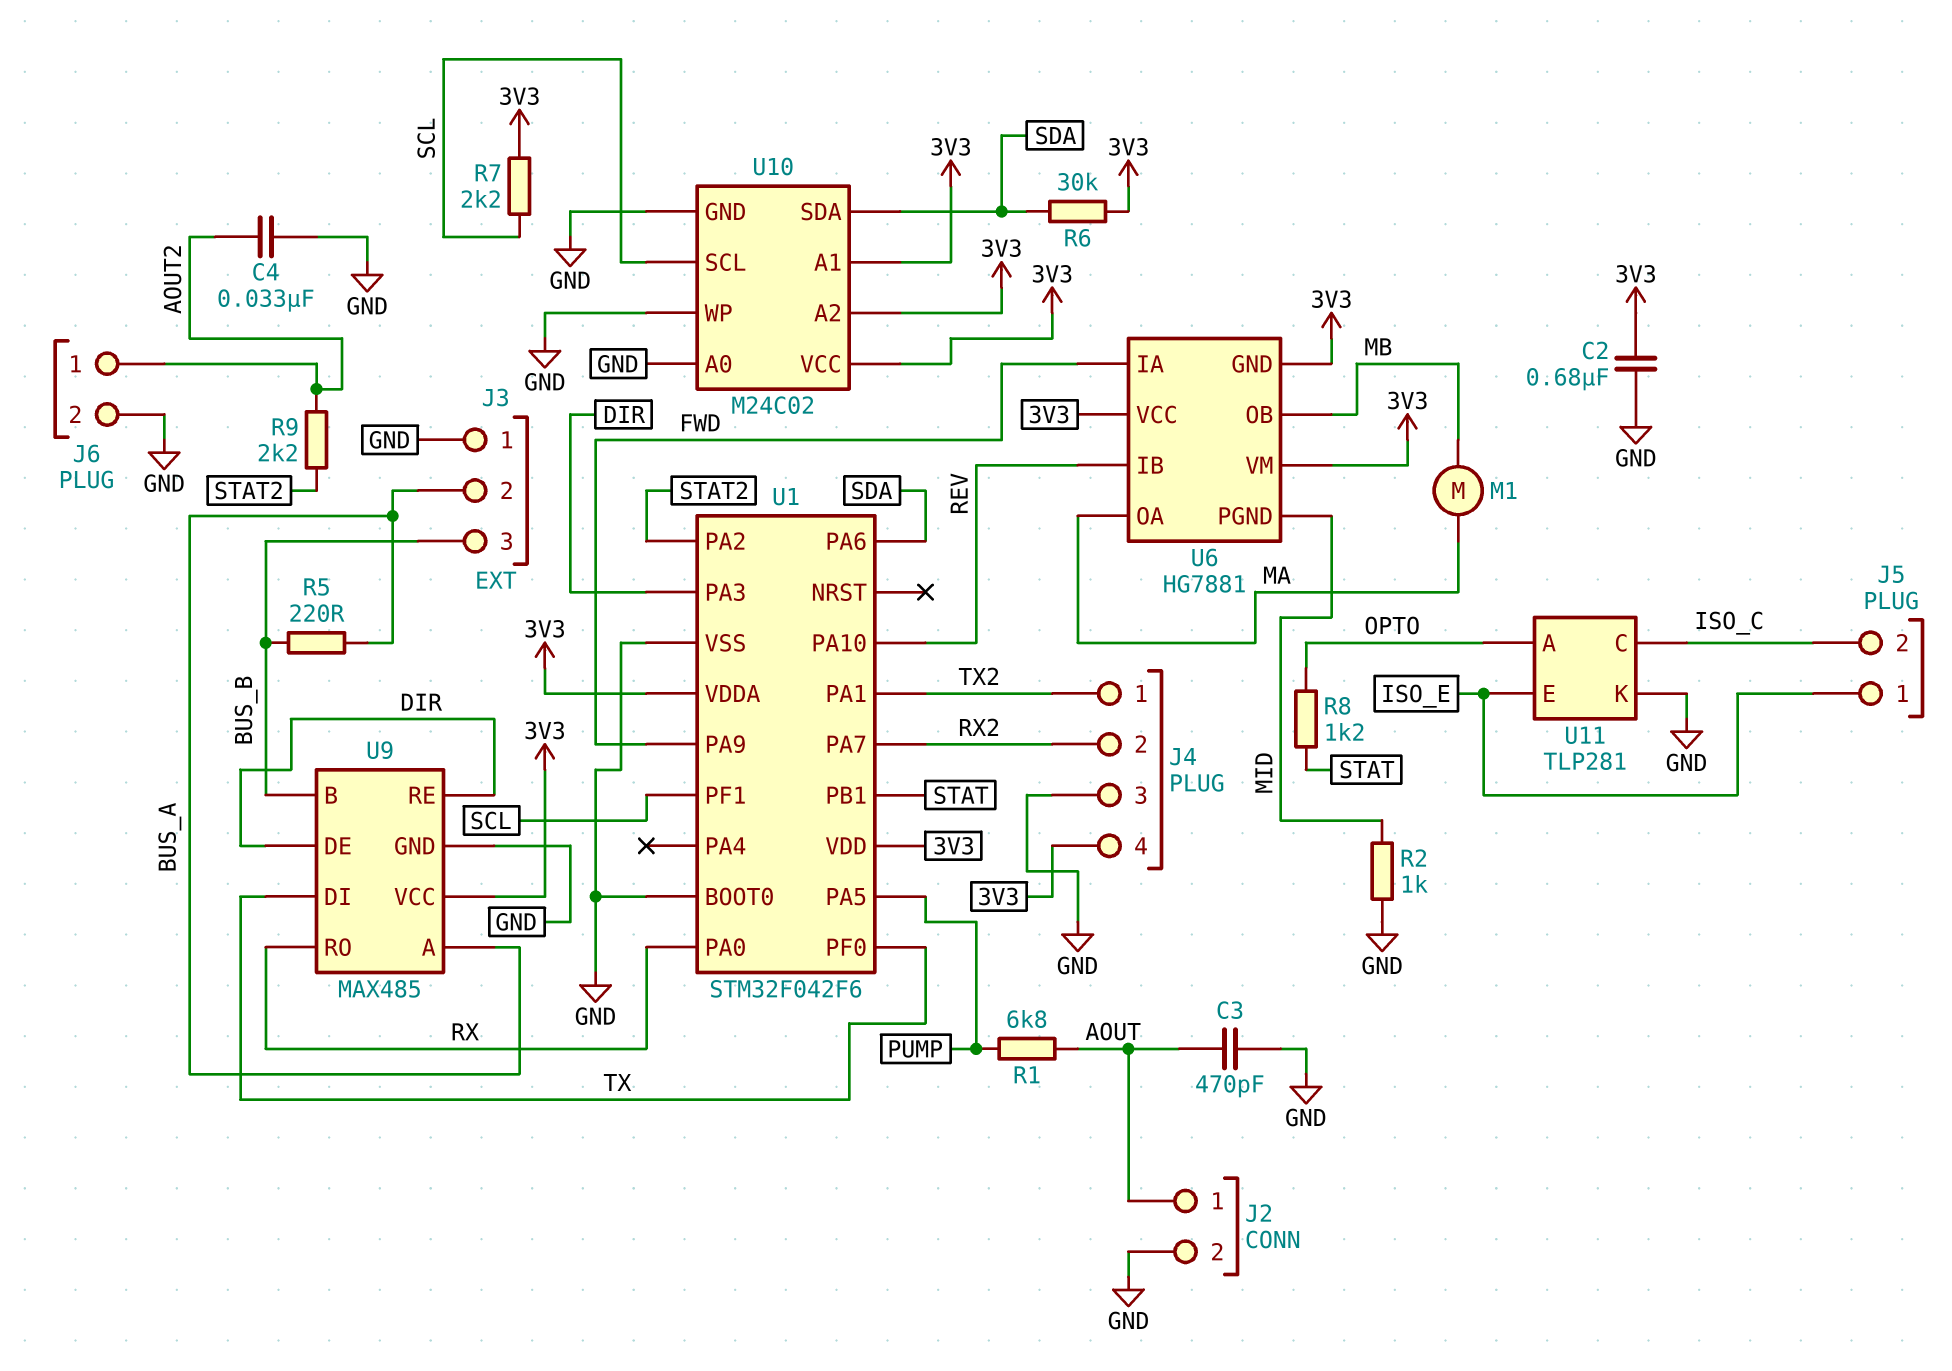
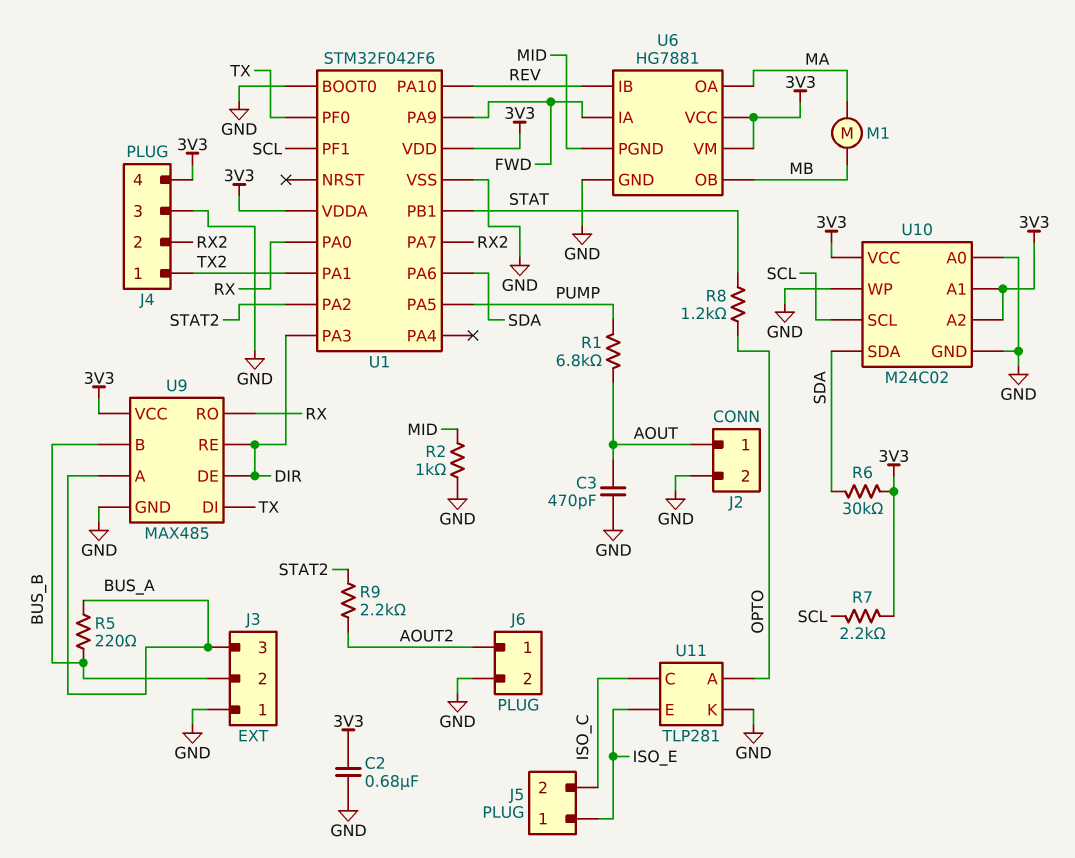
C4: 33nF (AOUT2, GND) -> none
J3 pin 2: BUS_A -> BUS_B
J3 pin 3: BUS_B -> BUS_A
U6 pin GND: 3V3 -> GND

